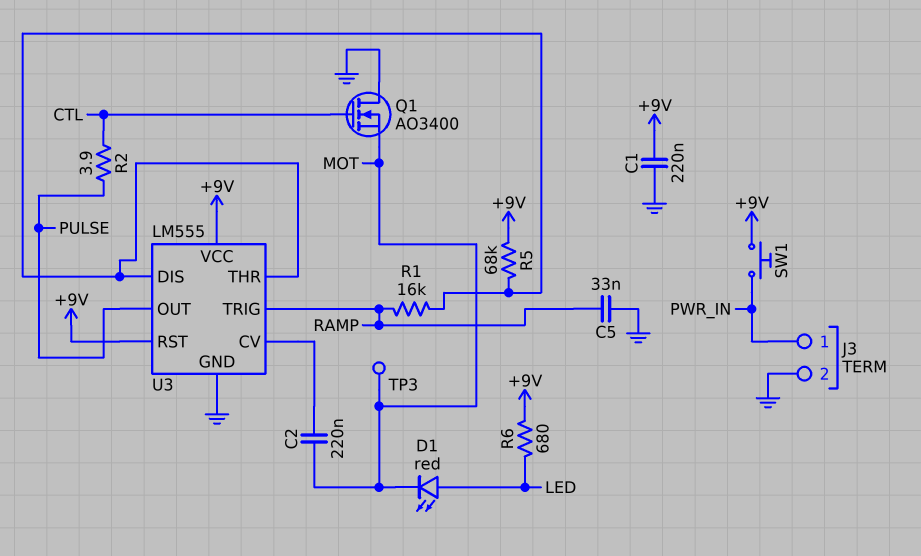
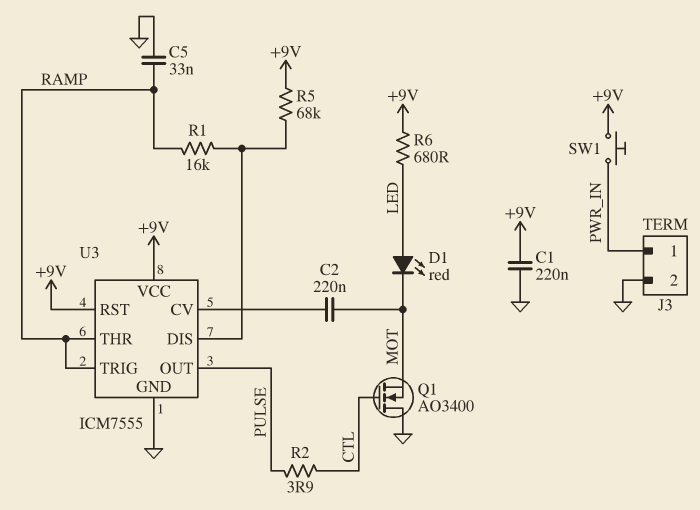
TP3: test point (MOT) -> none
U3: LM555 -> ICM7555
U3 pin THR: U3/DIS -> RAMP

